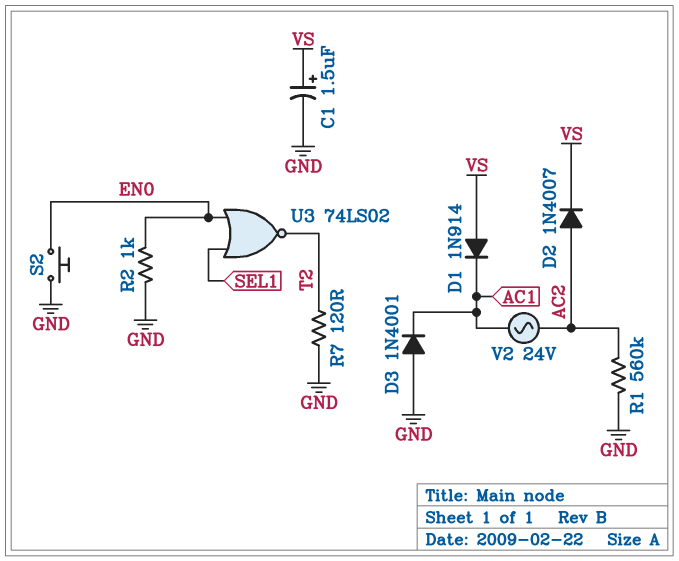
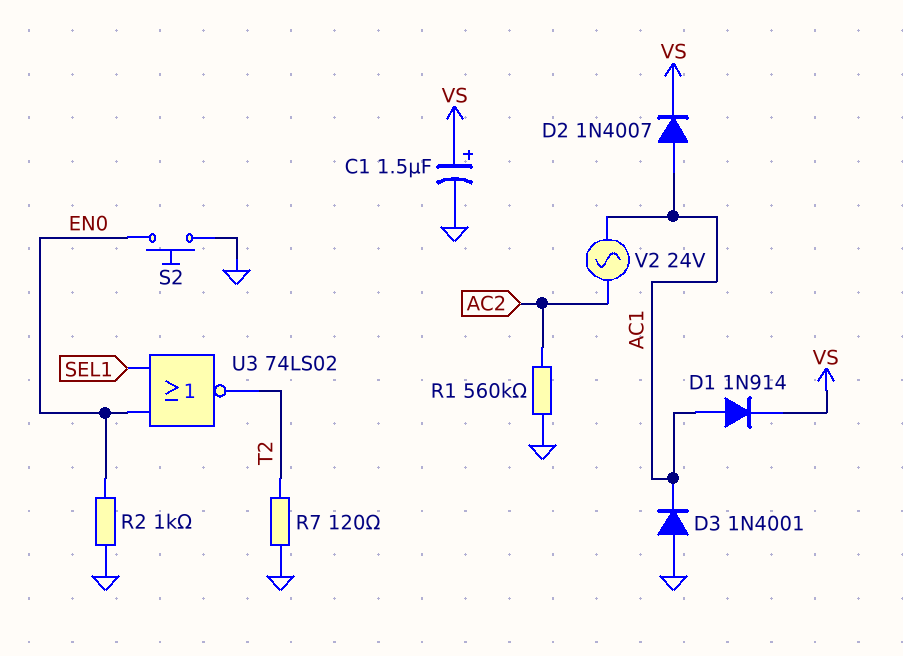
D1: diode 1N914 (A VS, K AC1) -> diode 1N914 (A AC1, K VS)
D2: diode 1N4007 (A AC2, K VS) -> diode 1N4007 (A AC1, K VS)

